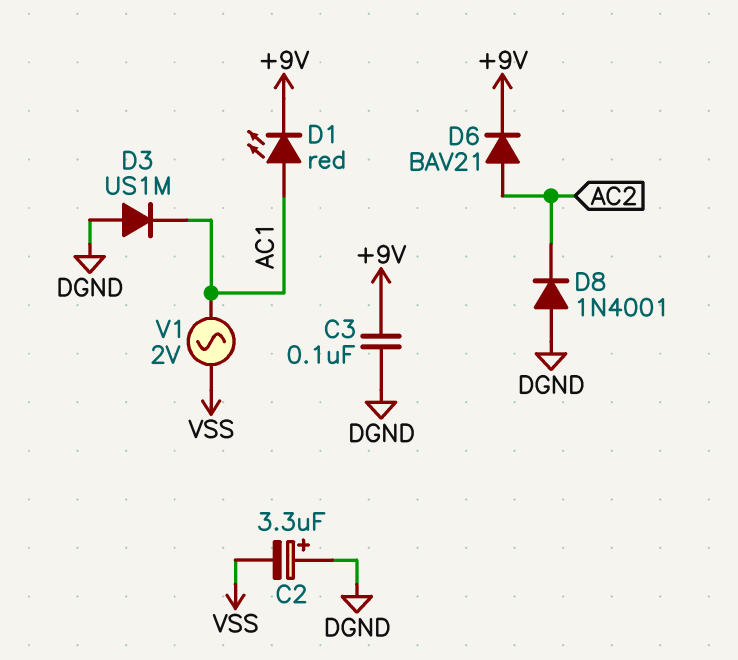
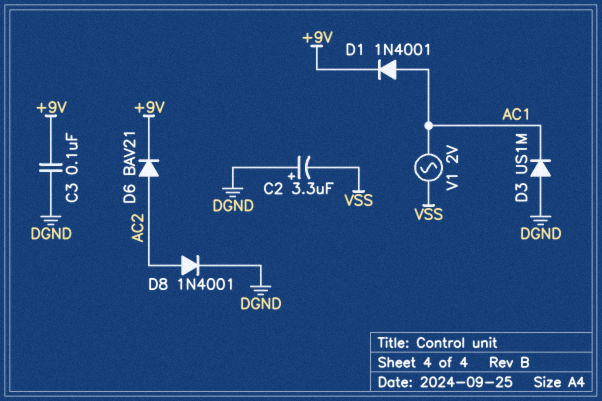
D1: LED red (A AC1, K +9V) -> diode 1N4001 (A AC1, K +9V)
D8: diode 1N4001 (A DGND, K AC2) -> diode 1N4001 (A AC2, K DGND)

